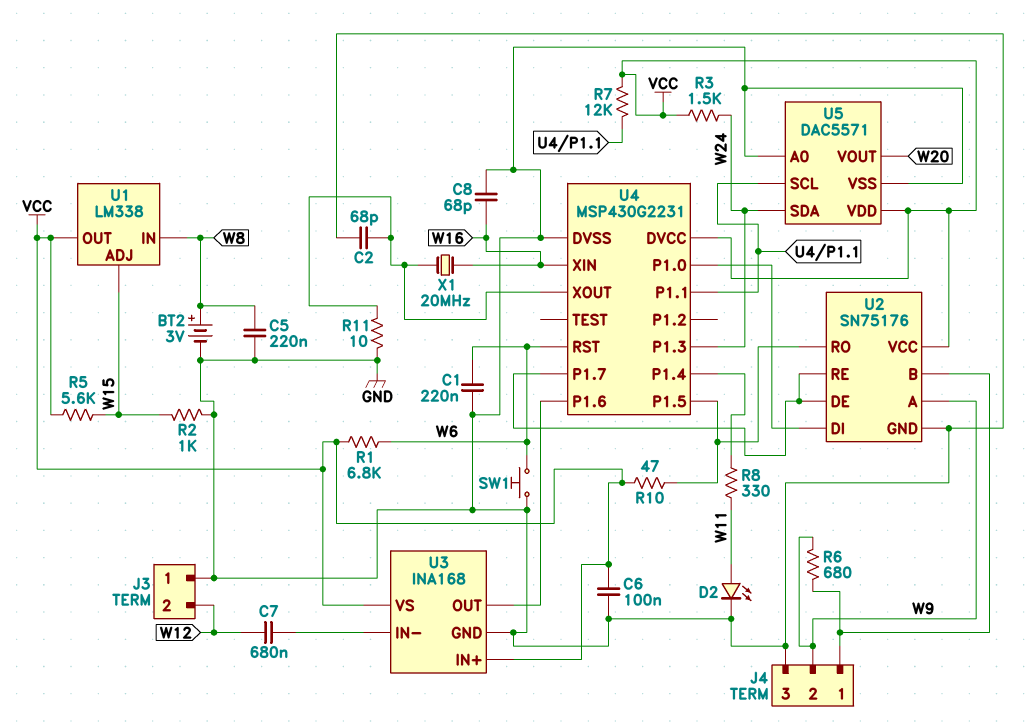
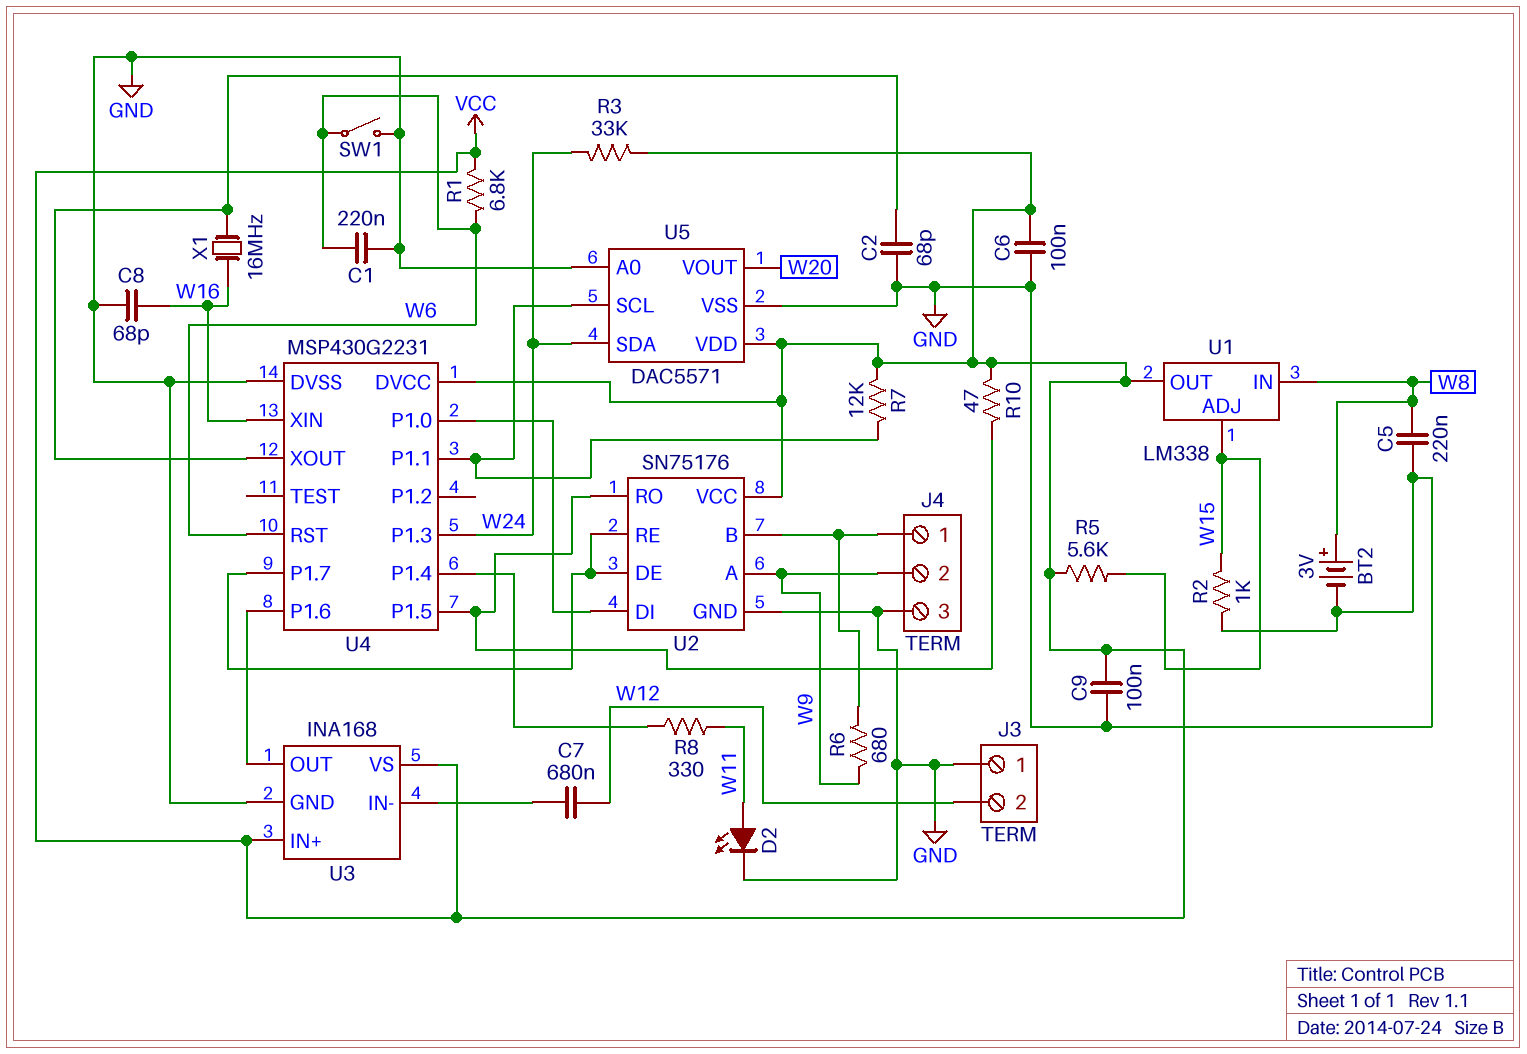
C9: none -> 100nF (GND, VCC)
R3: 1.5k (VCC, W24) -> 33k (VCC, W24)
R11: 10 (GND, U4/XOUT) -> none
SW1: button (GND, W6) -> switch (GND, W6)
X1: 20MHz (U4/XOUT, W16) -> 16MHz (U4/XOUT, W16)

